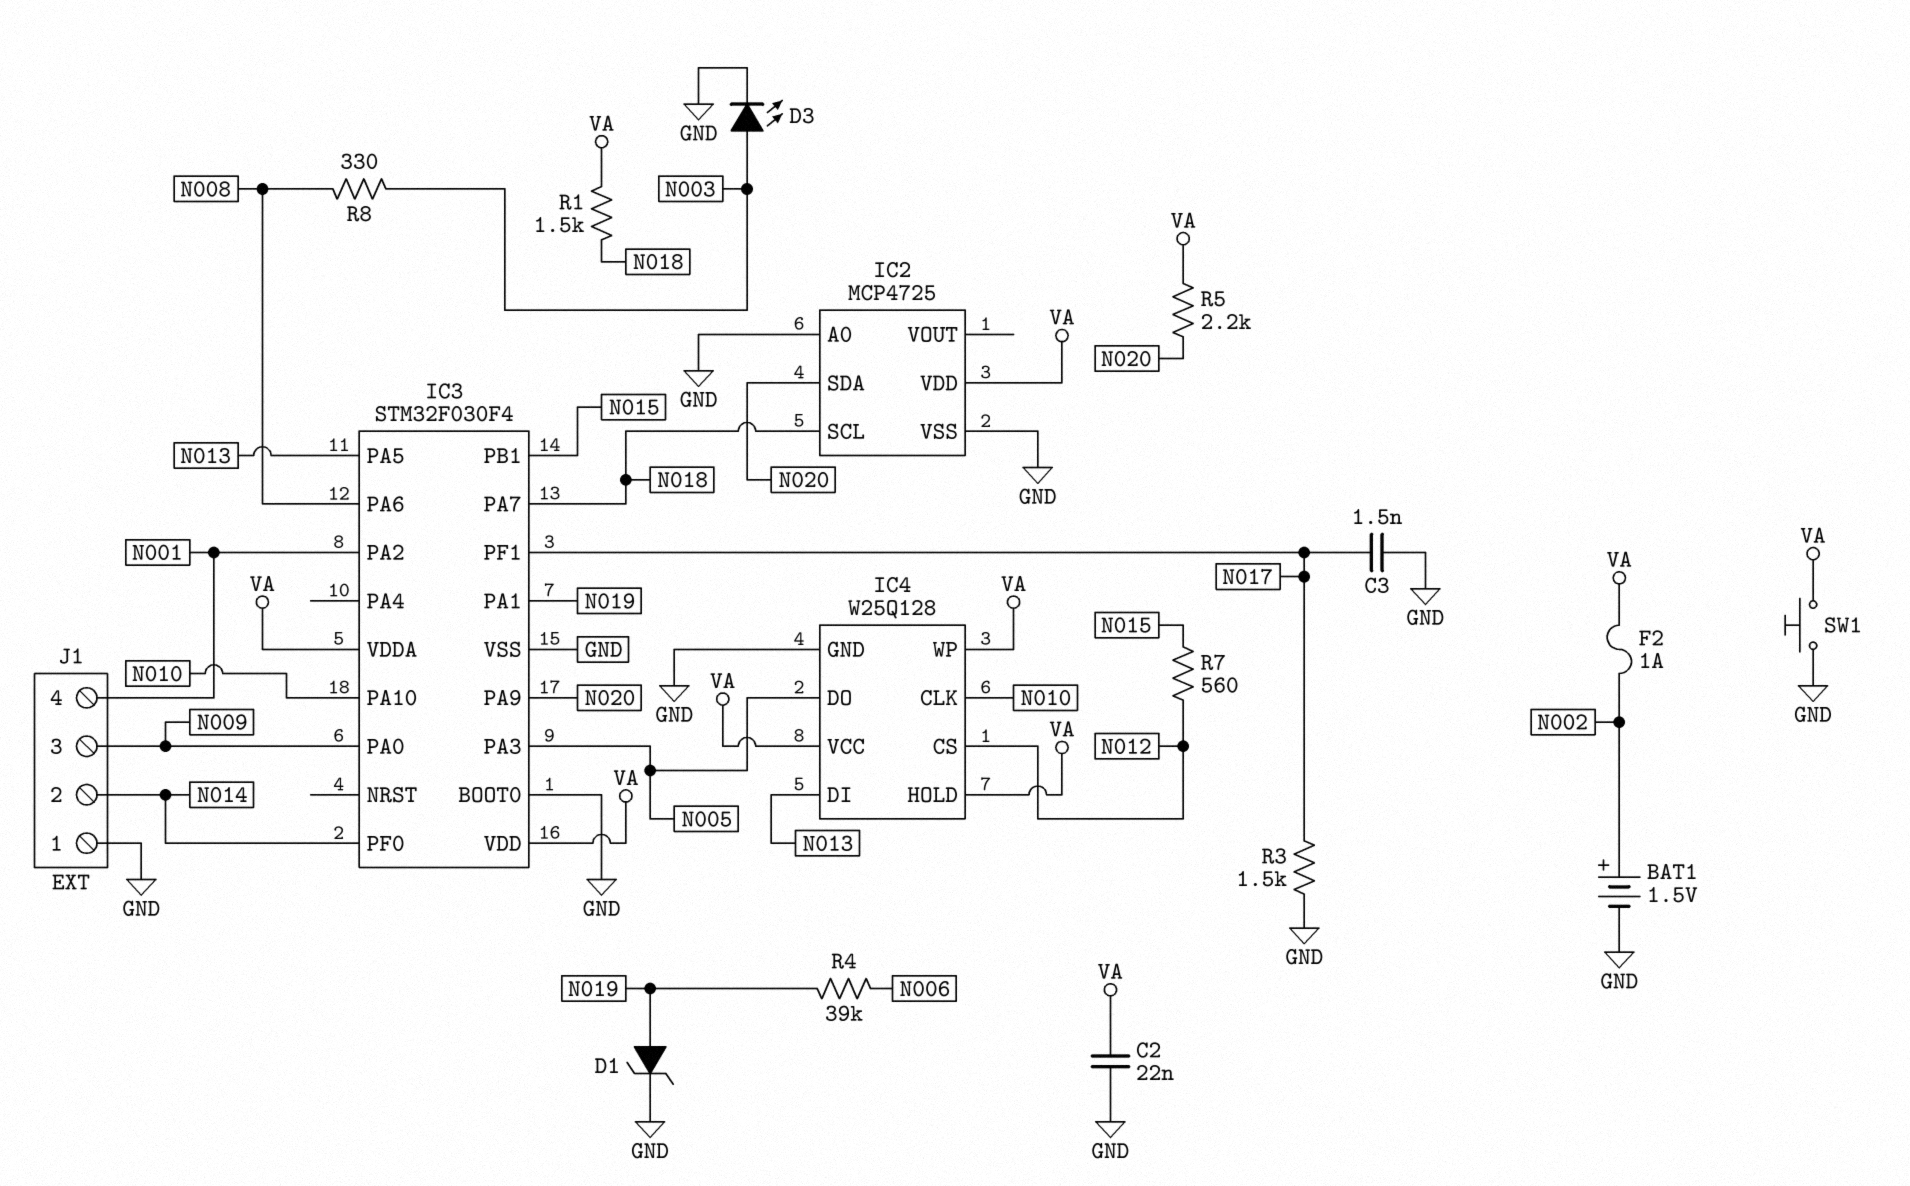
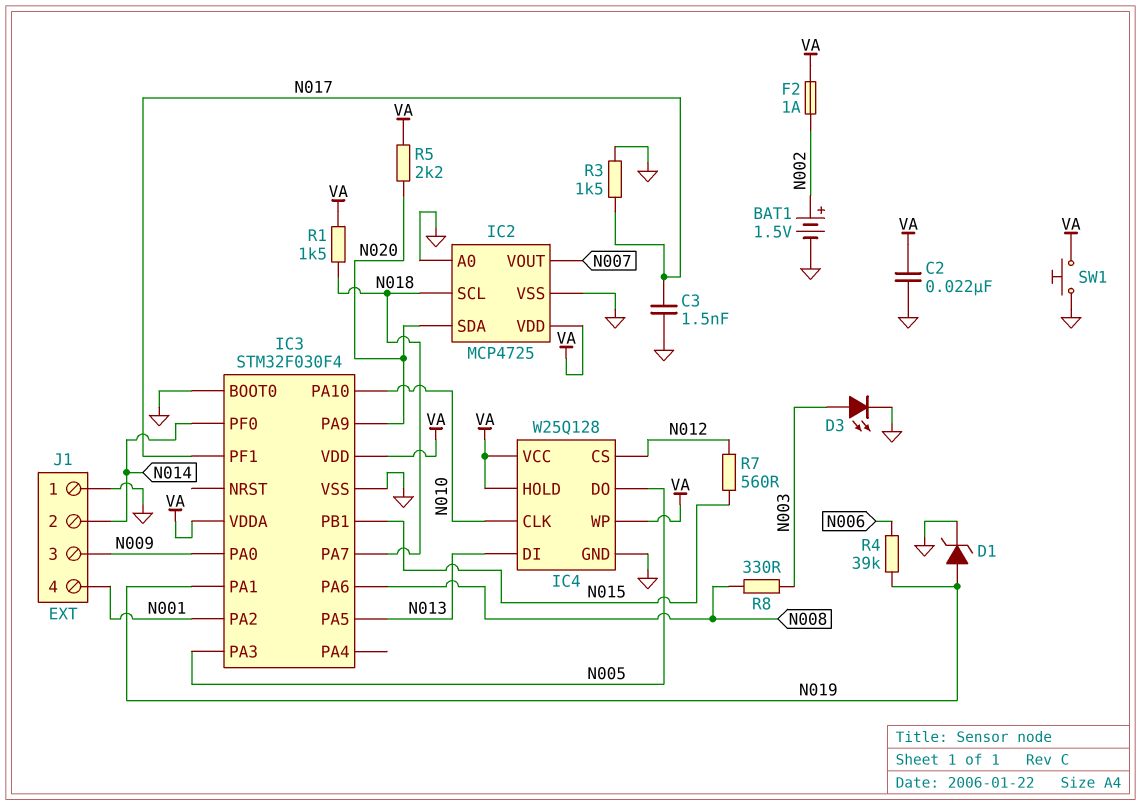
IC2 pin VOUT: none -> N007

